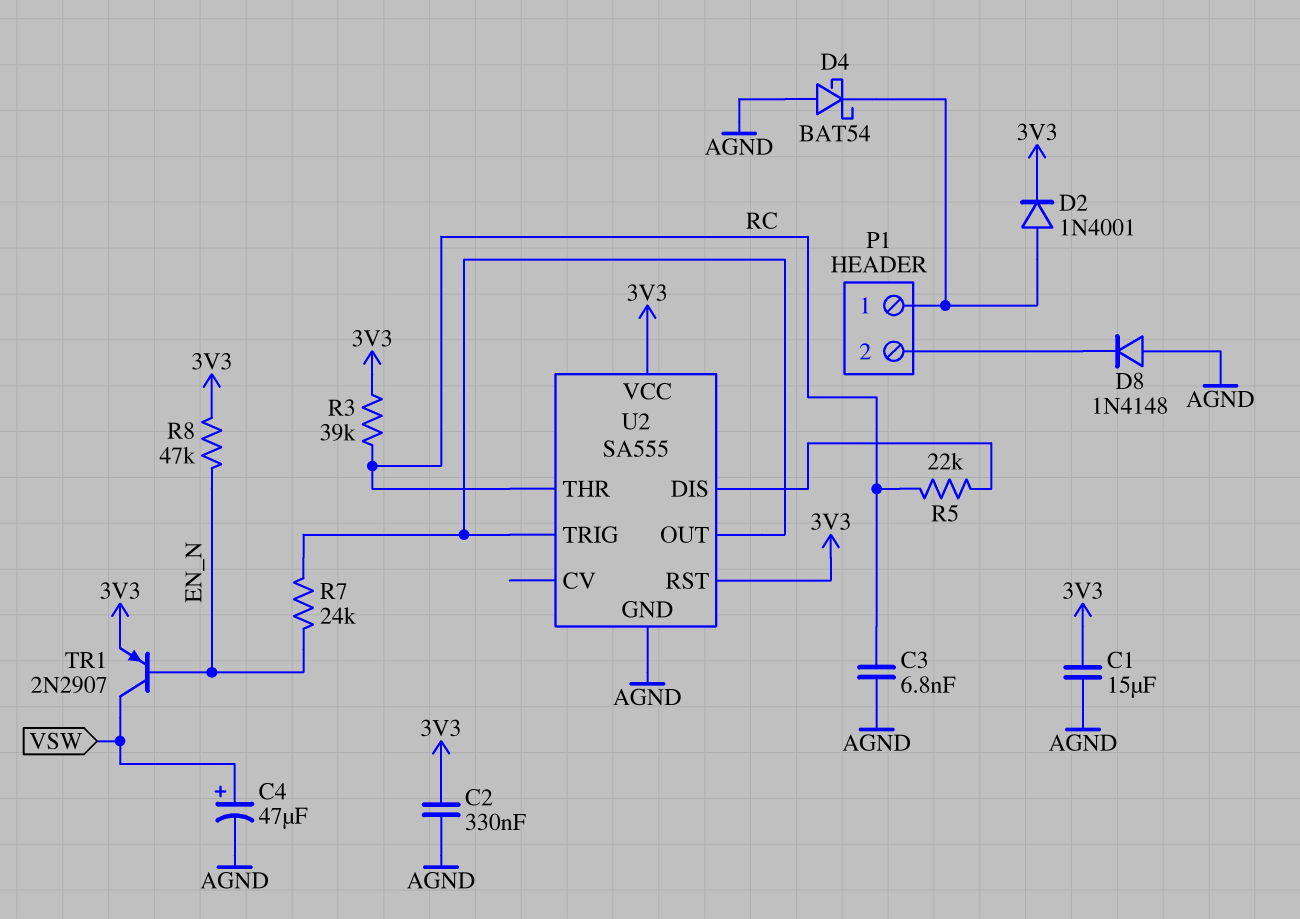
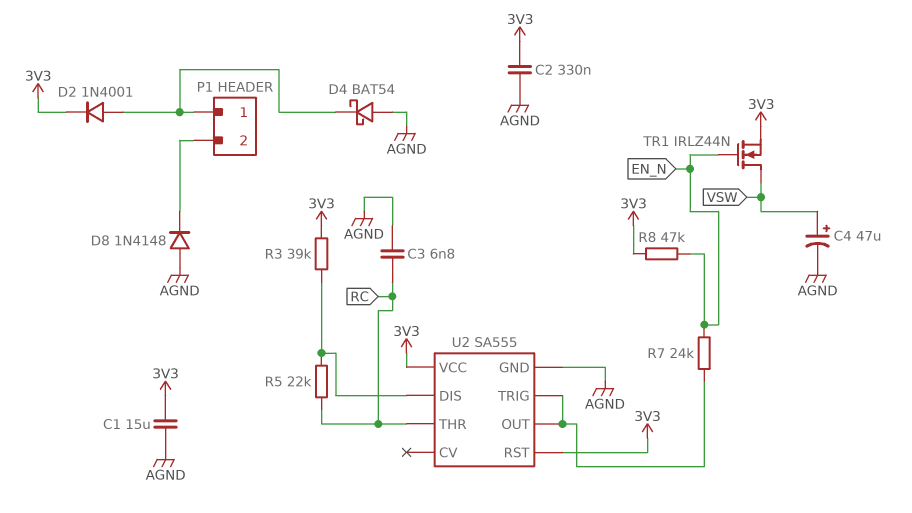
R3: 39k (3V3, RC) -> 39k (3V3, U2/DIS)
TR1: PNP 2N2907 (B EN_N, C VSW, E 3V3) -> NMOS IRLZ44N (G EN_N, D VSW, S 3V3)

